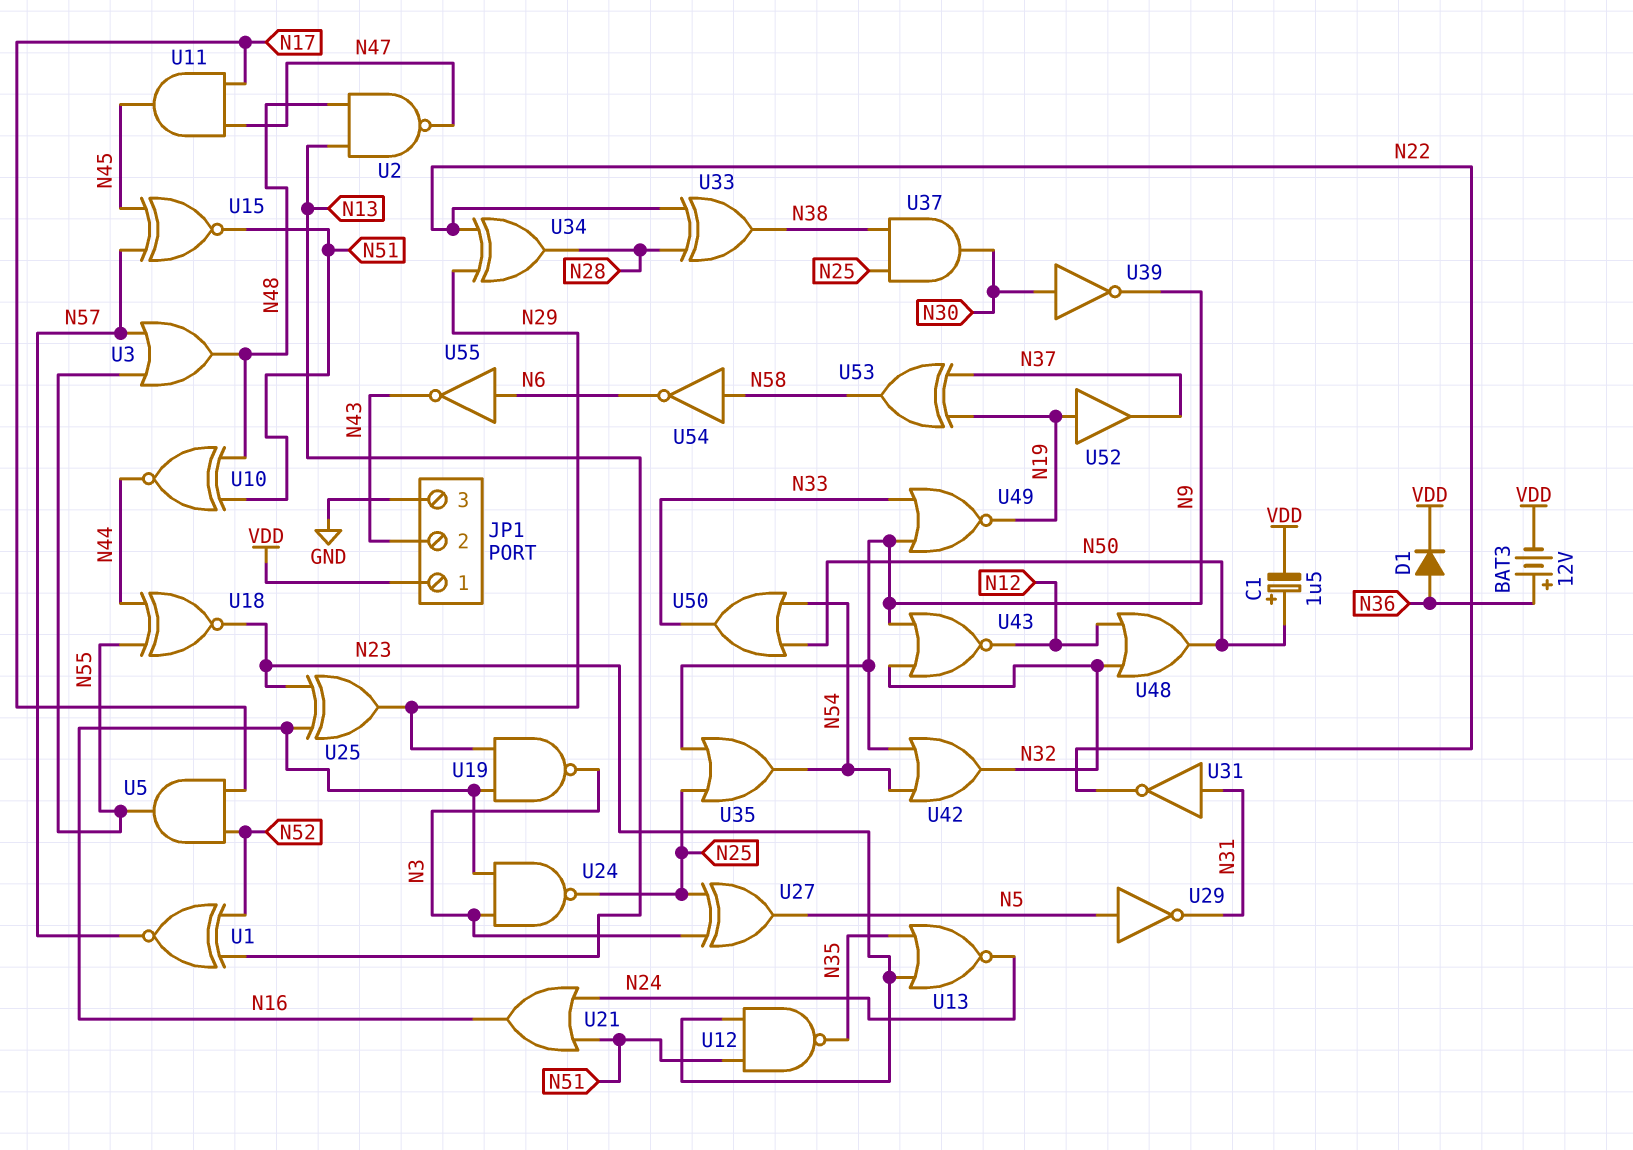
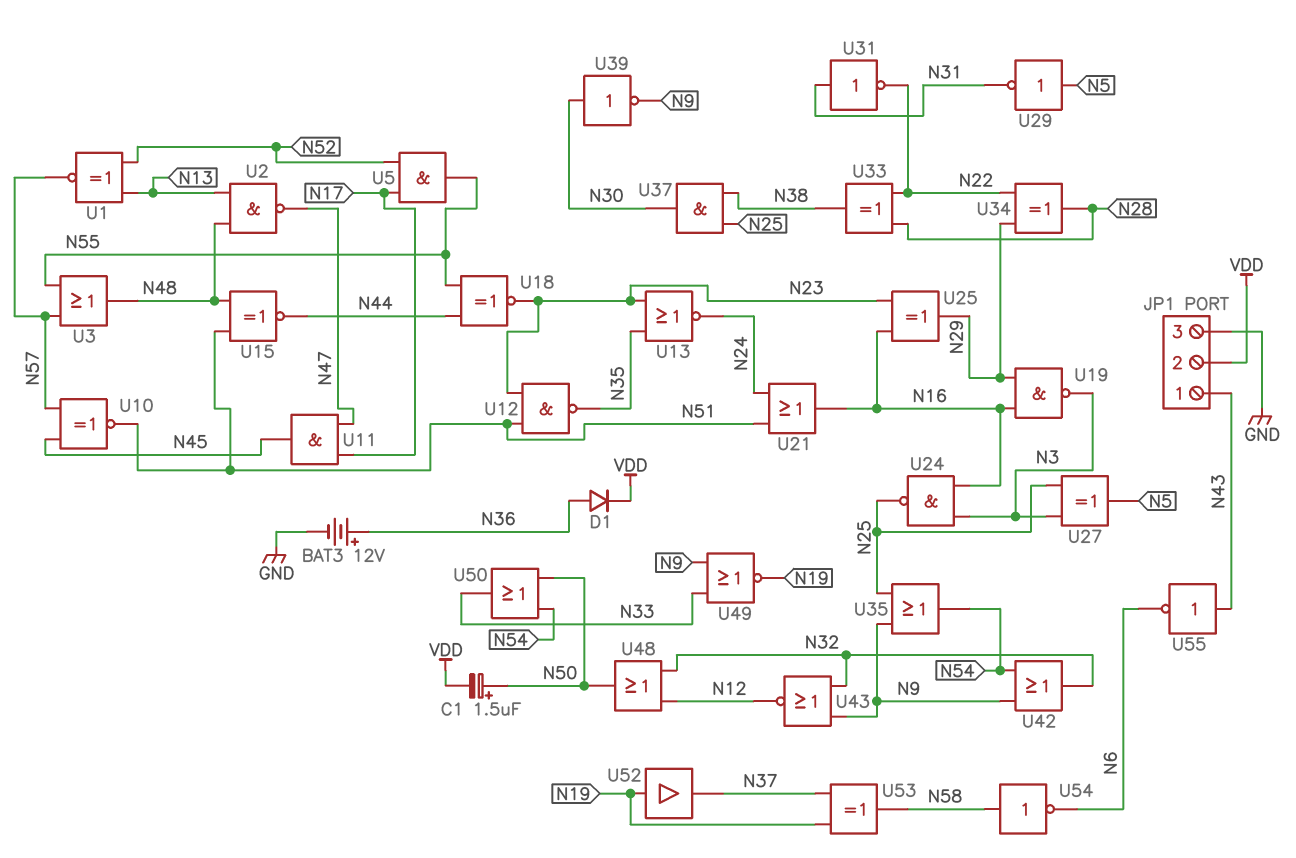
BAT3: 12V (plus N36, minus VDD) -> 12V (plus N36, minus GND)
JP1 pin 1: VDD -> N43
JP1 pin 2: N43 -> VDD
U10: XNOR (in N48, in N51, out N44) -> XNOR (in N45, in N57, out N51)
U15: XNOR (in N45, in N57, out N51) -> XNOR (in N48, in N51, out N44)
U55: NOT (in N6, out N43) -> NOT (in N43, out N6)

